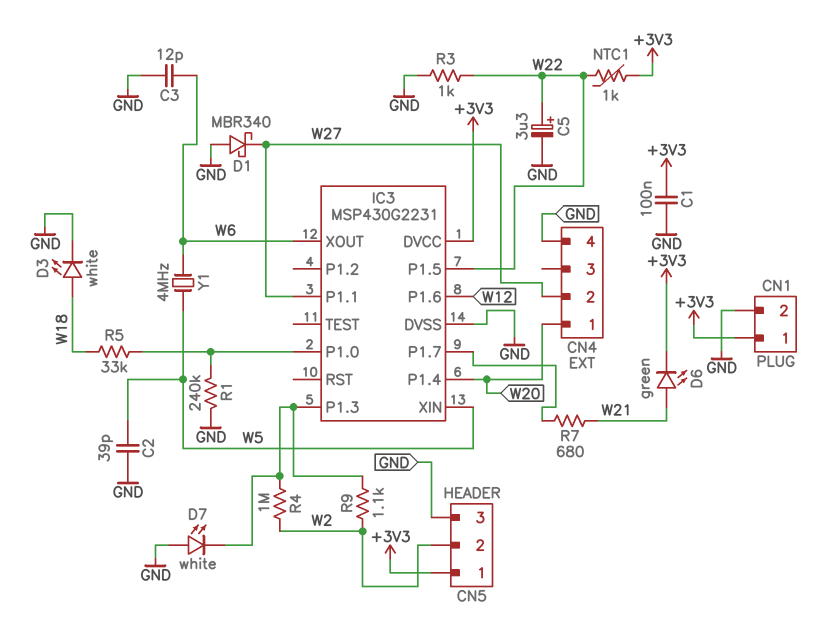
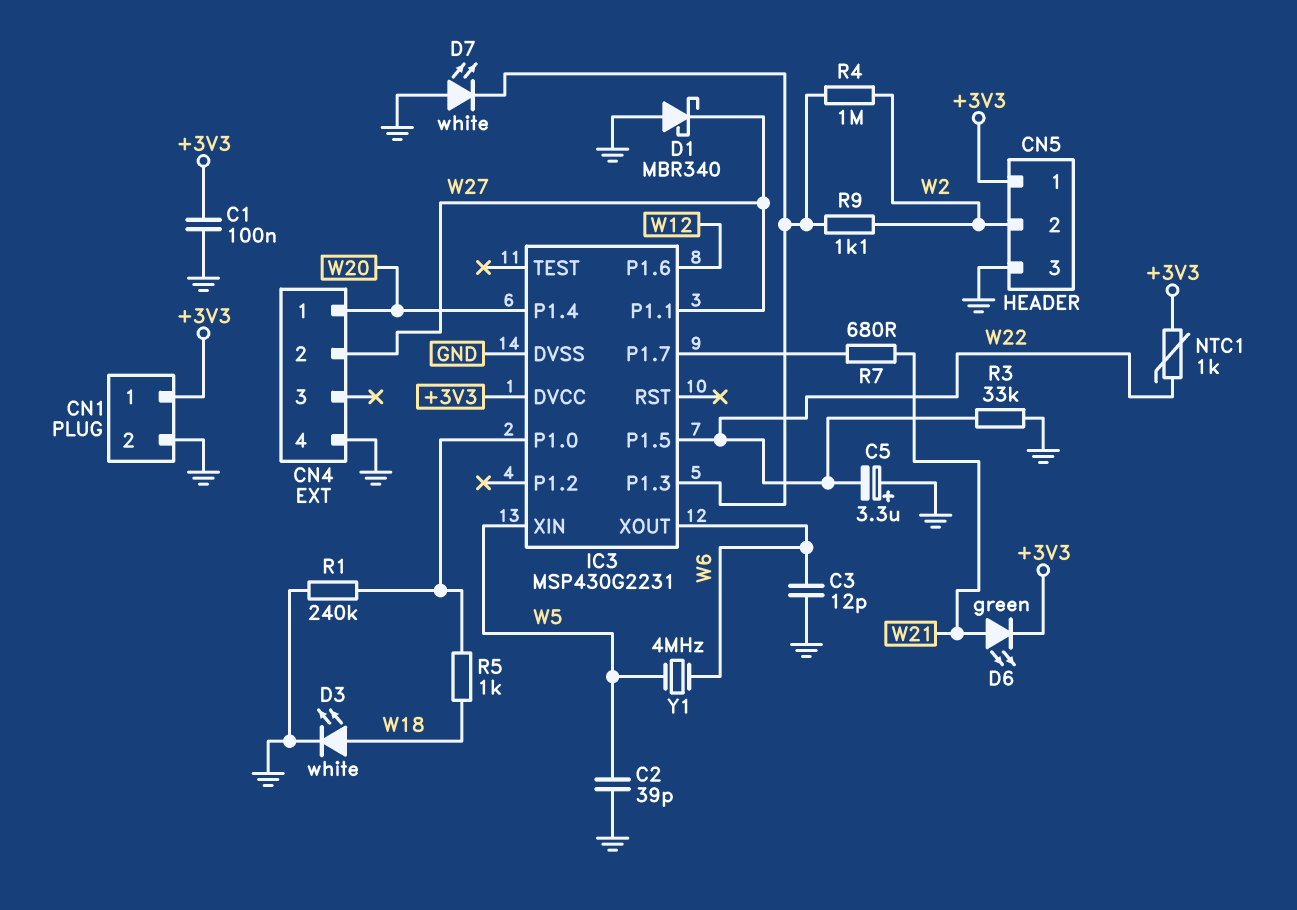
C5: 3.3uF (plus W22, minus GND) -> 3.3uF (plus GND, minus W22)
R3: 1k (GND, W22) -> 33k (GND, W22)
R5: 33k (IC3/P1.0, W18) -> 1k (IC3/P1.0, W18)

